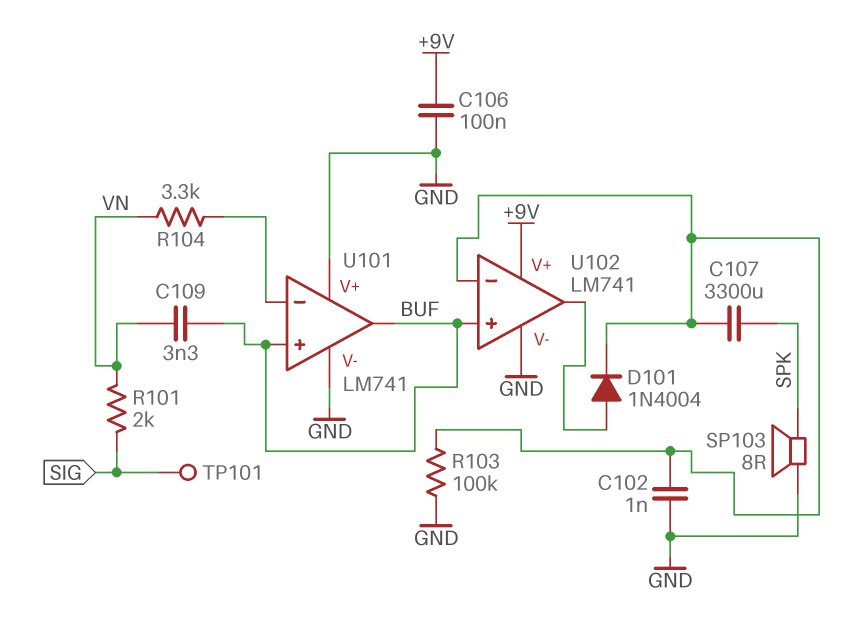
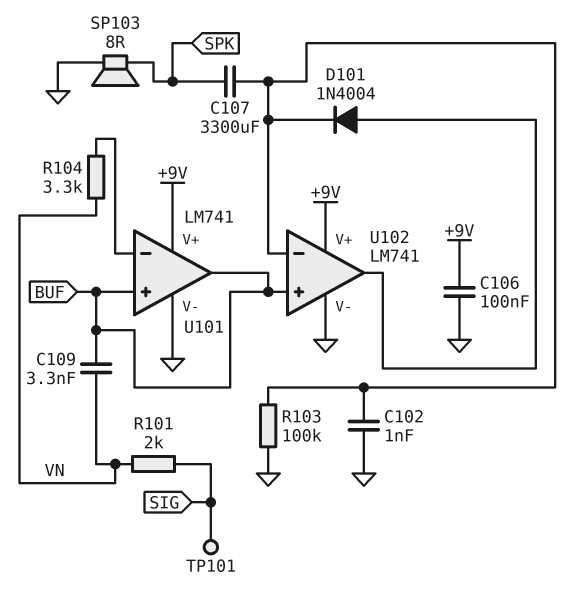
U101 pin V+: GND -> +9V

